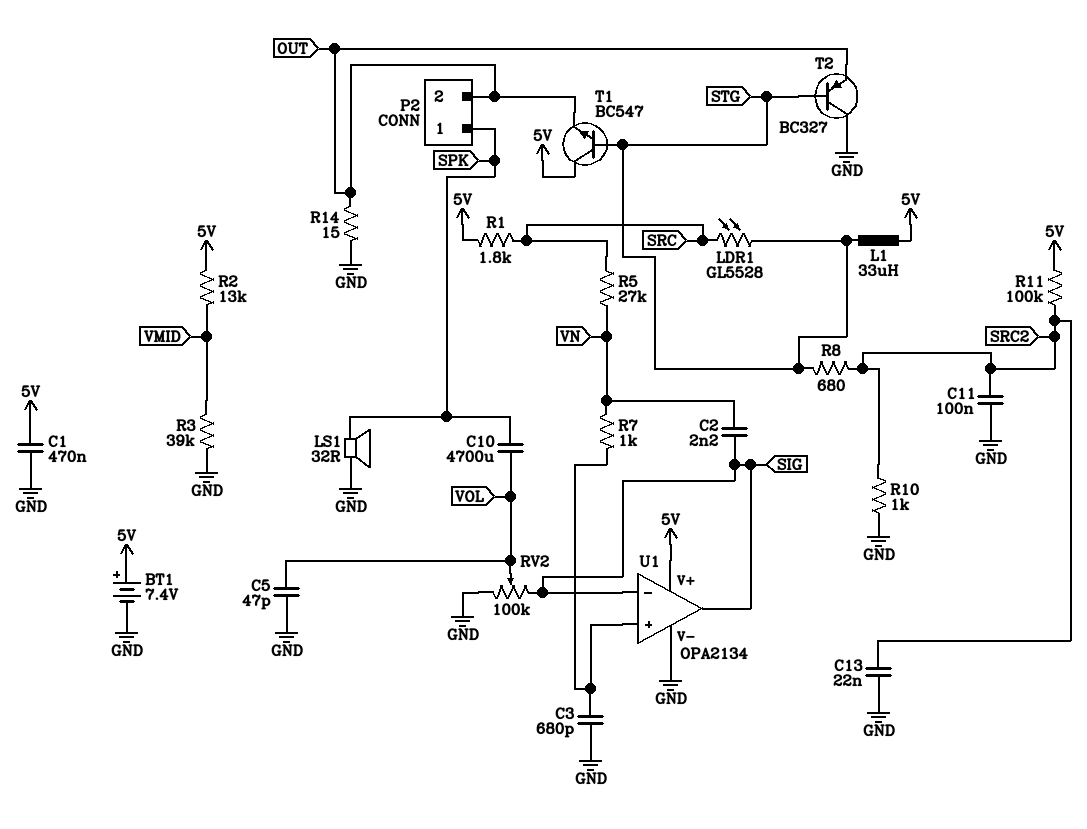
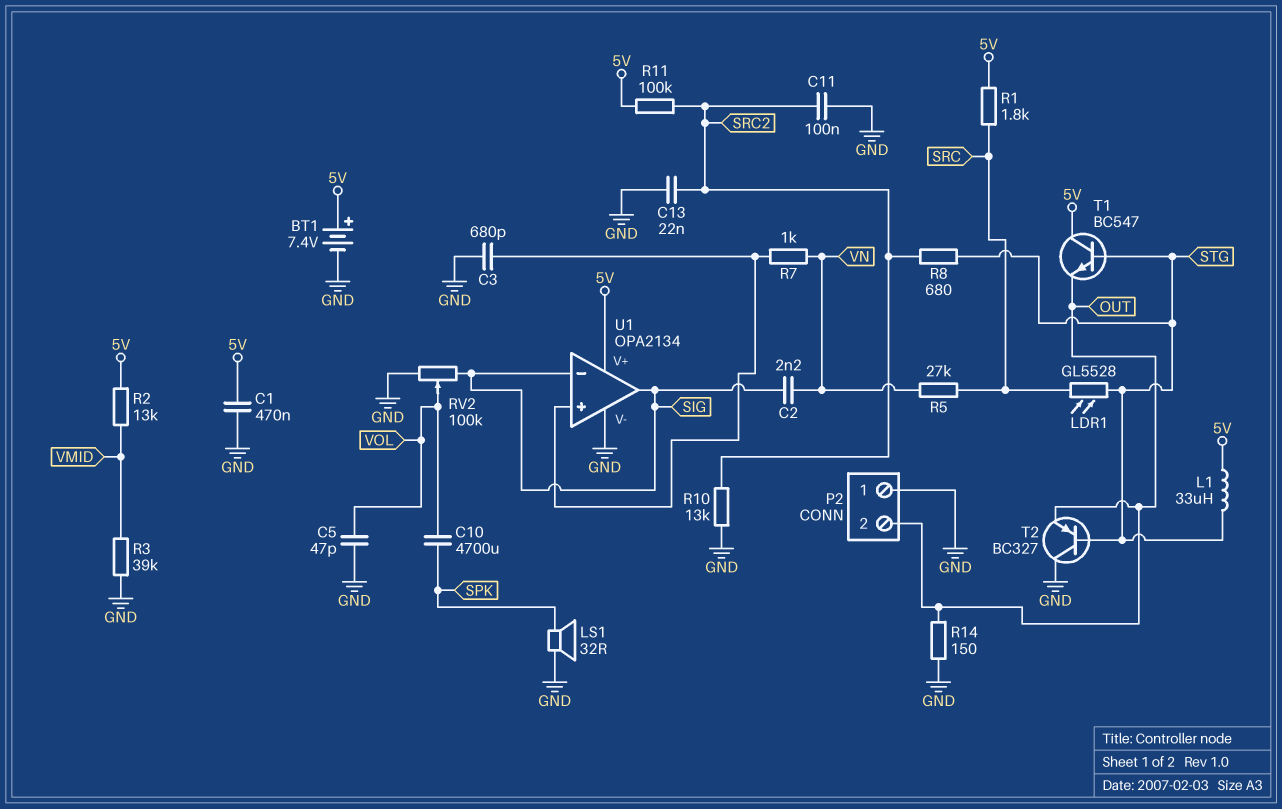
P2 pin 1: SPK -> GND
R10: 1k (GND, SRC2) -> 13k (GND, SRC2)
R14: 15 (GND, OUT) -> 150 (GND, OUT)

